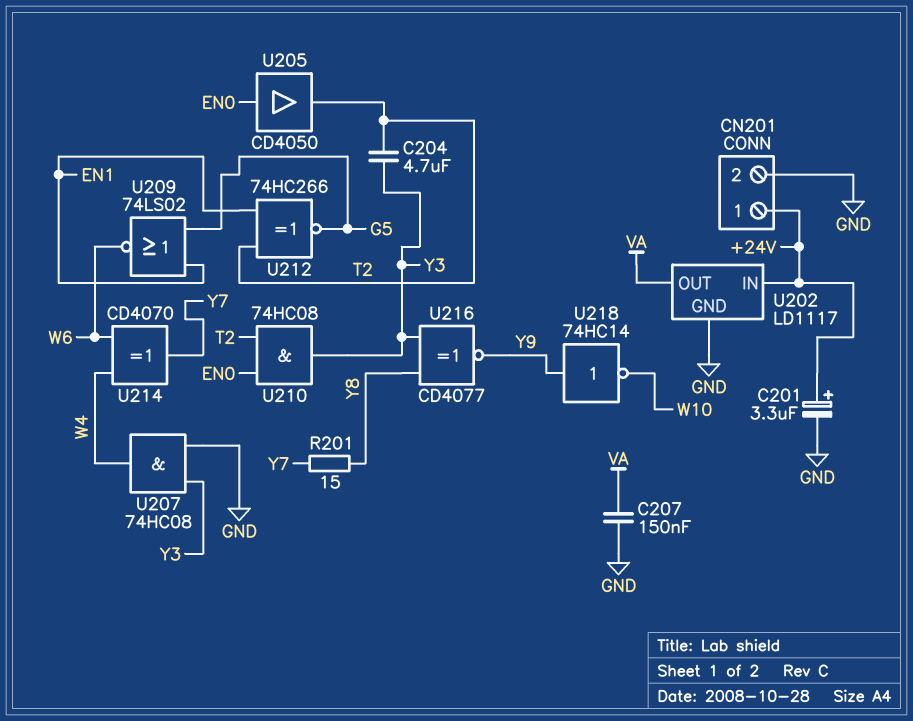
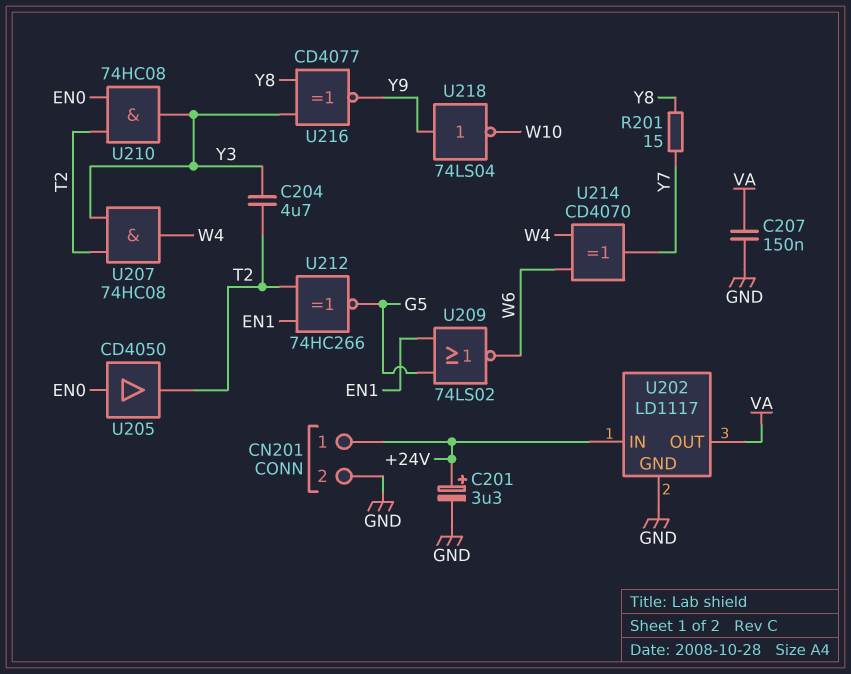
U207: AND 74HC08 (in GND, in Y3, out W4) -> AND 74HC08 (in T2, in Y3, out W4)
U218: NOT 74HC14 (in Y9, out W10) -> NOT 74LS04 (in Y9, out W10)

